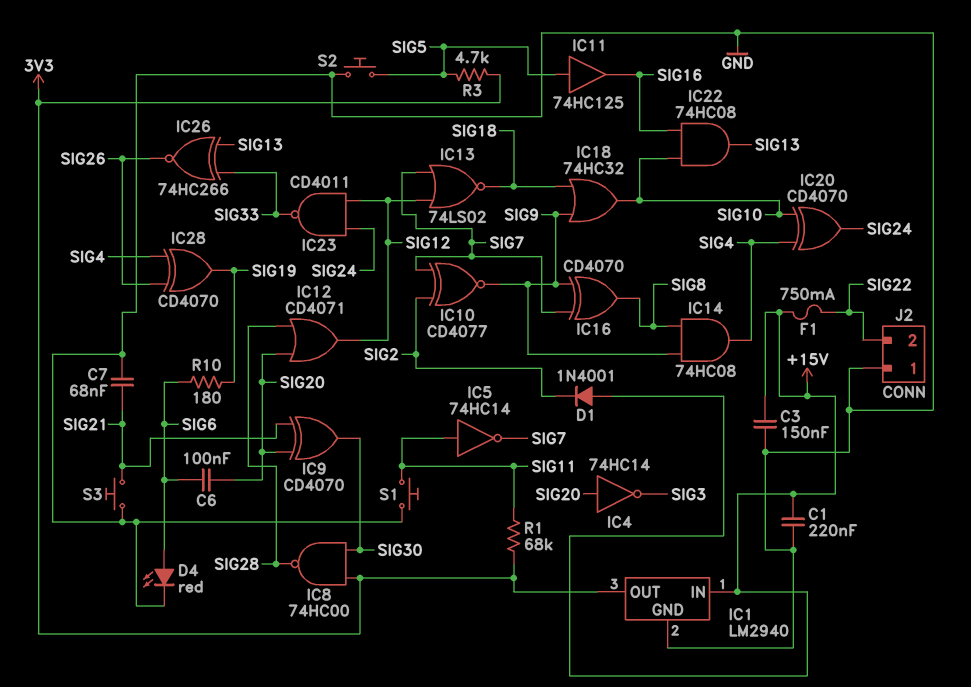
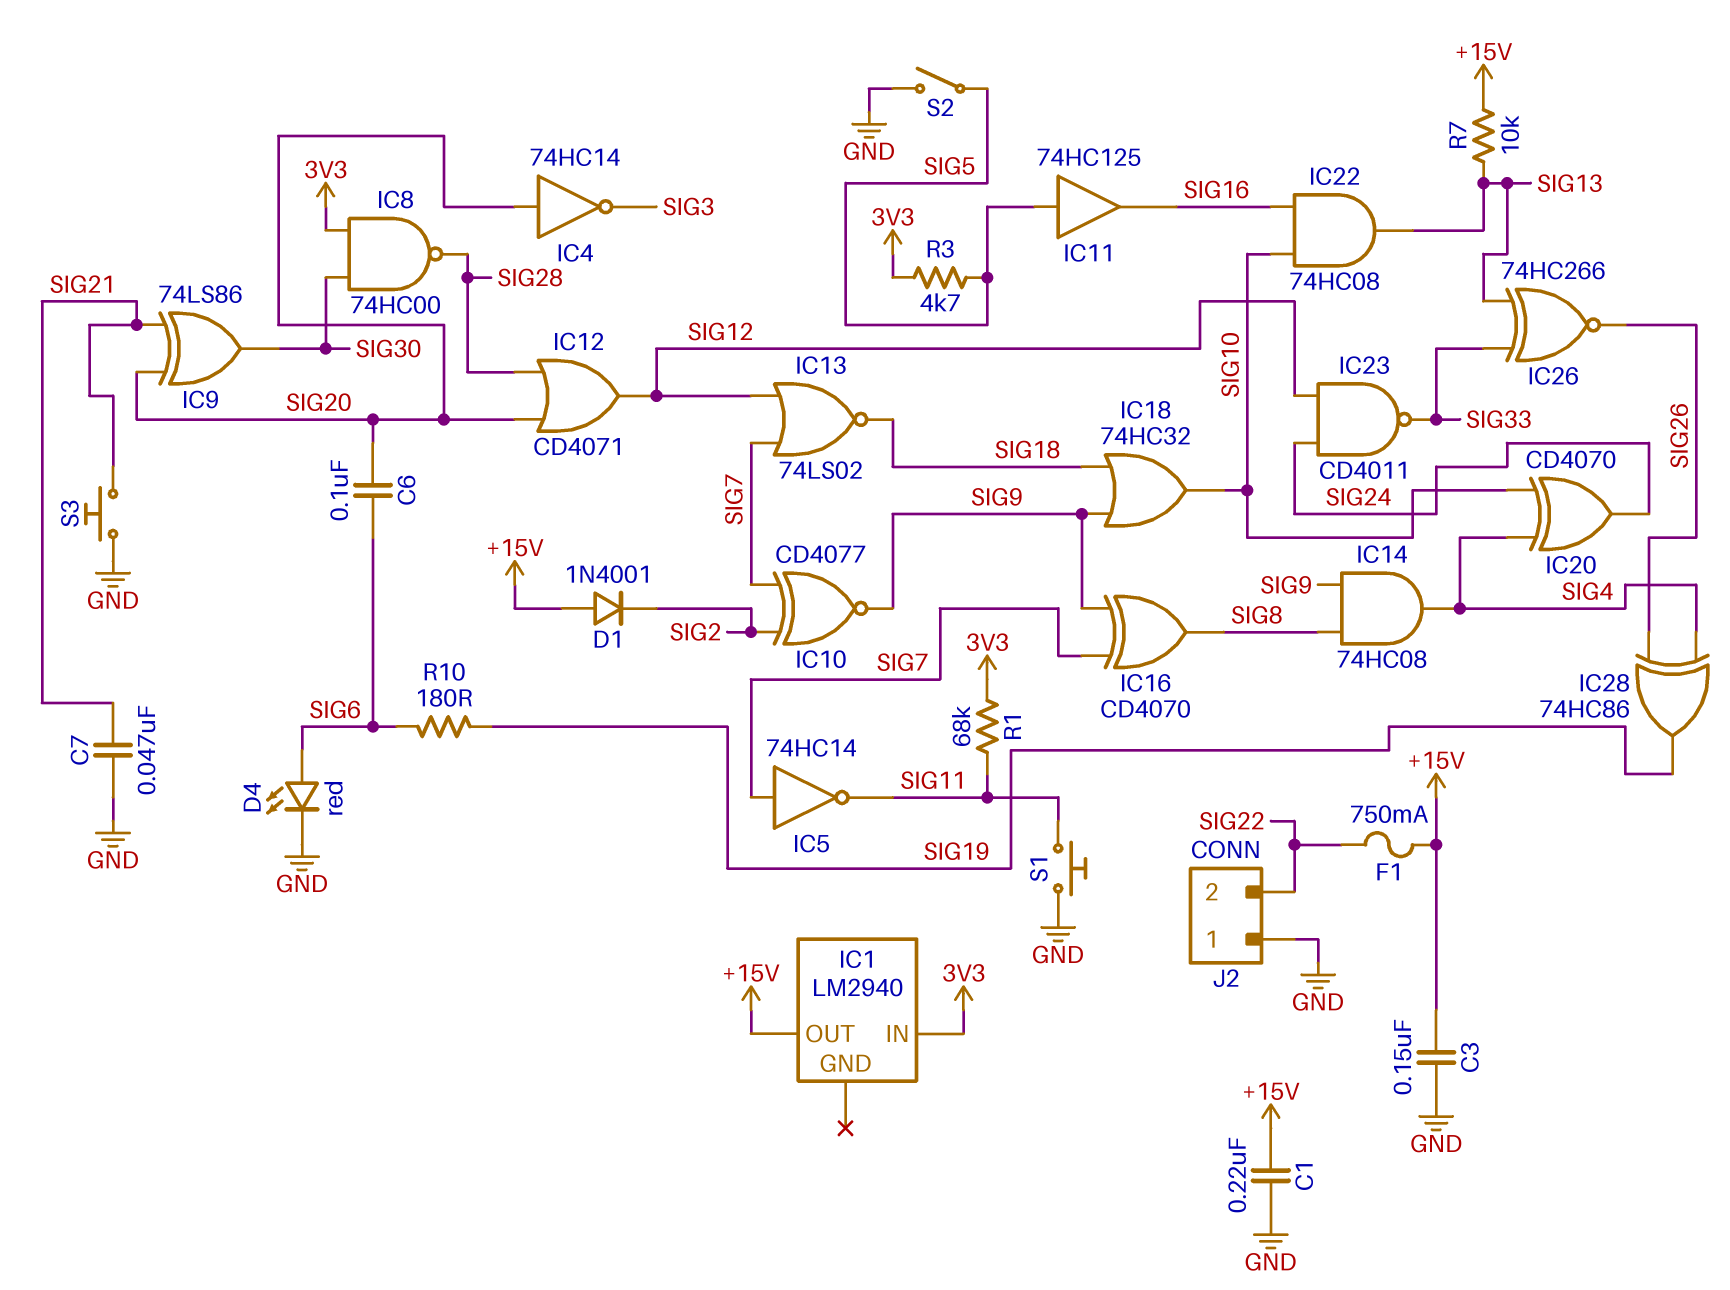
C7: 68nF (GND, SIG21) -> 47nF (GND, SIG21)
IC1 pin GND: GND -> none
IC1 pin IN: +15V -> 3V3
IC1 pin OUT: 3V3 -> +15V
IC5: NOT 74HC14 (in SIG11, out SIG7) -> NOT 74HC14 (in SIG7, out SIG11)
IC9: XOR CD4070 (in SIG20, in SIG21, out SIG30) -> XOR 74LS86 (in SIG20, in SIG21, out SIG30)
IC28: XOR CD4070 (in SIG4, in SIG26, out SIG19) -> XOR 74HC86 (in SIG4, in SIG26, out SIG19)
R7: none -> 10k (+15V, SIG13)
S2: button (GND, SIG5) -> switch (GND, SIG5)

